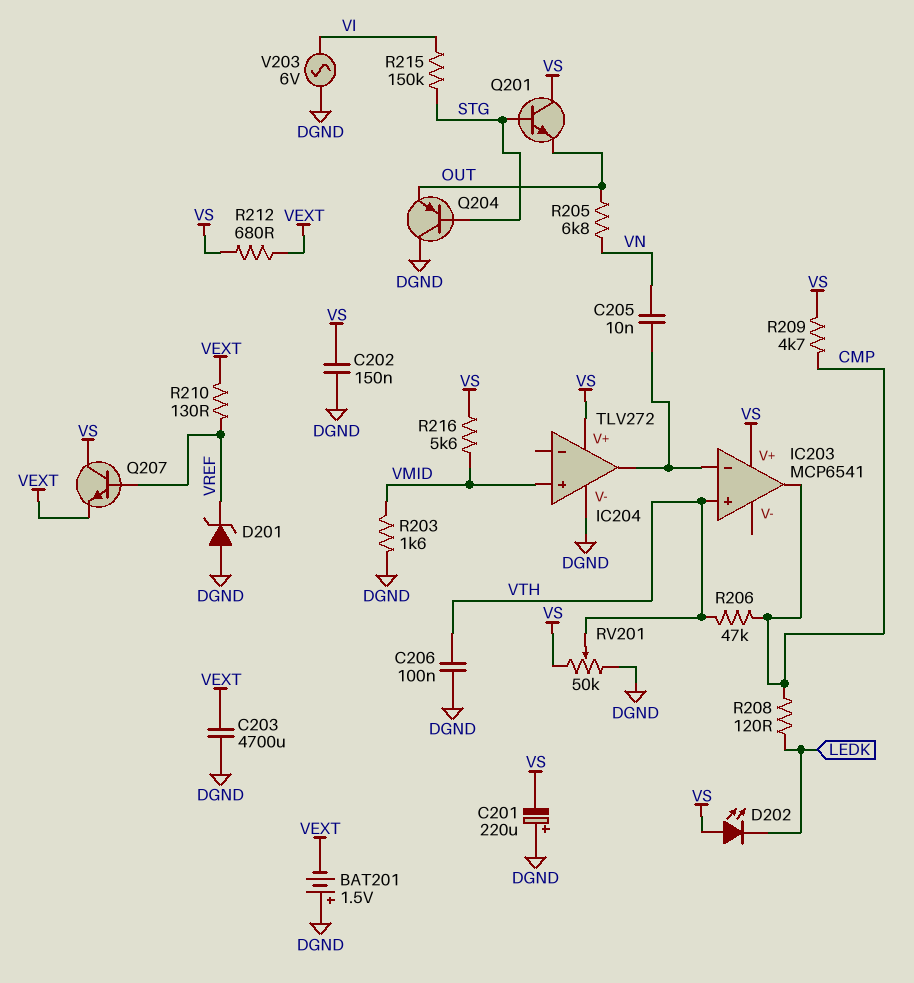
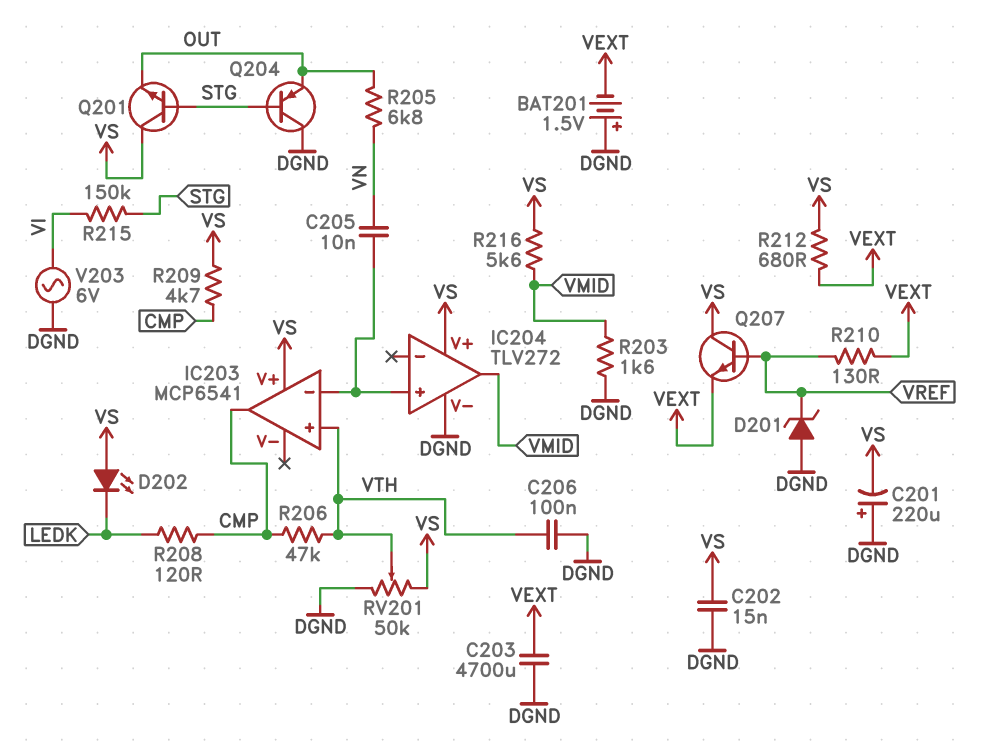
C202: 150nF (DGND, VS) -> 15nF (DGND, VS)
IC204 pin in+: VMID -> IC203/in-
IC204 pin out: IC203/in- -> VMID

